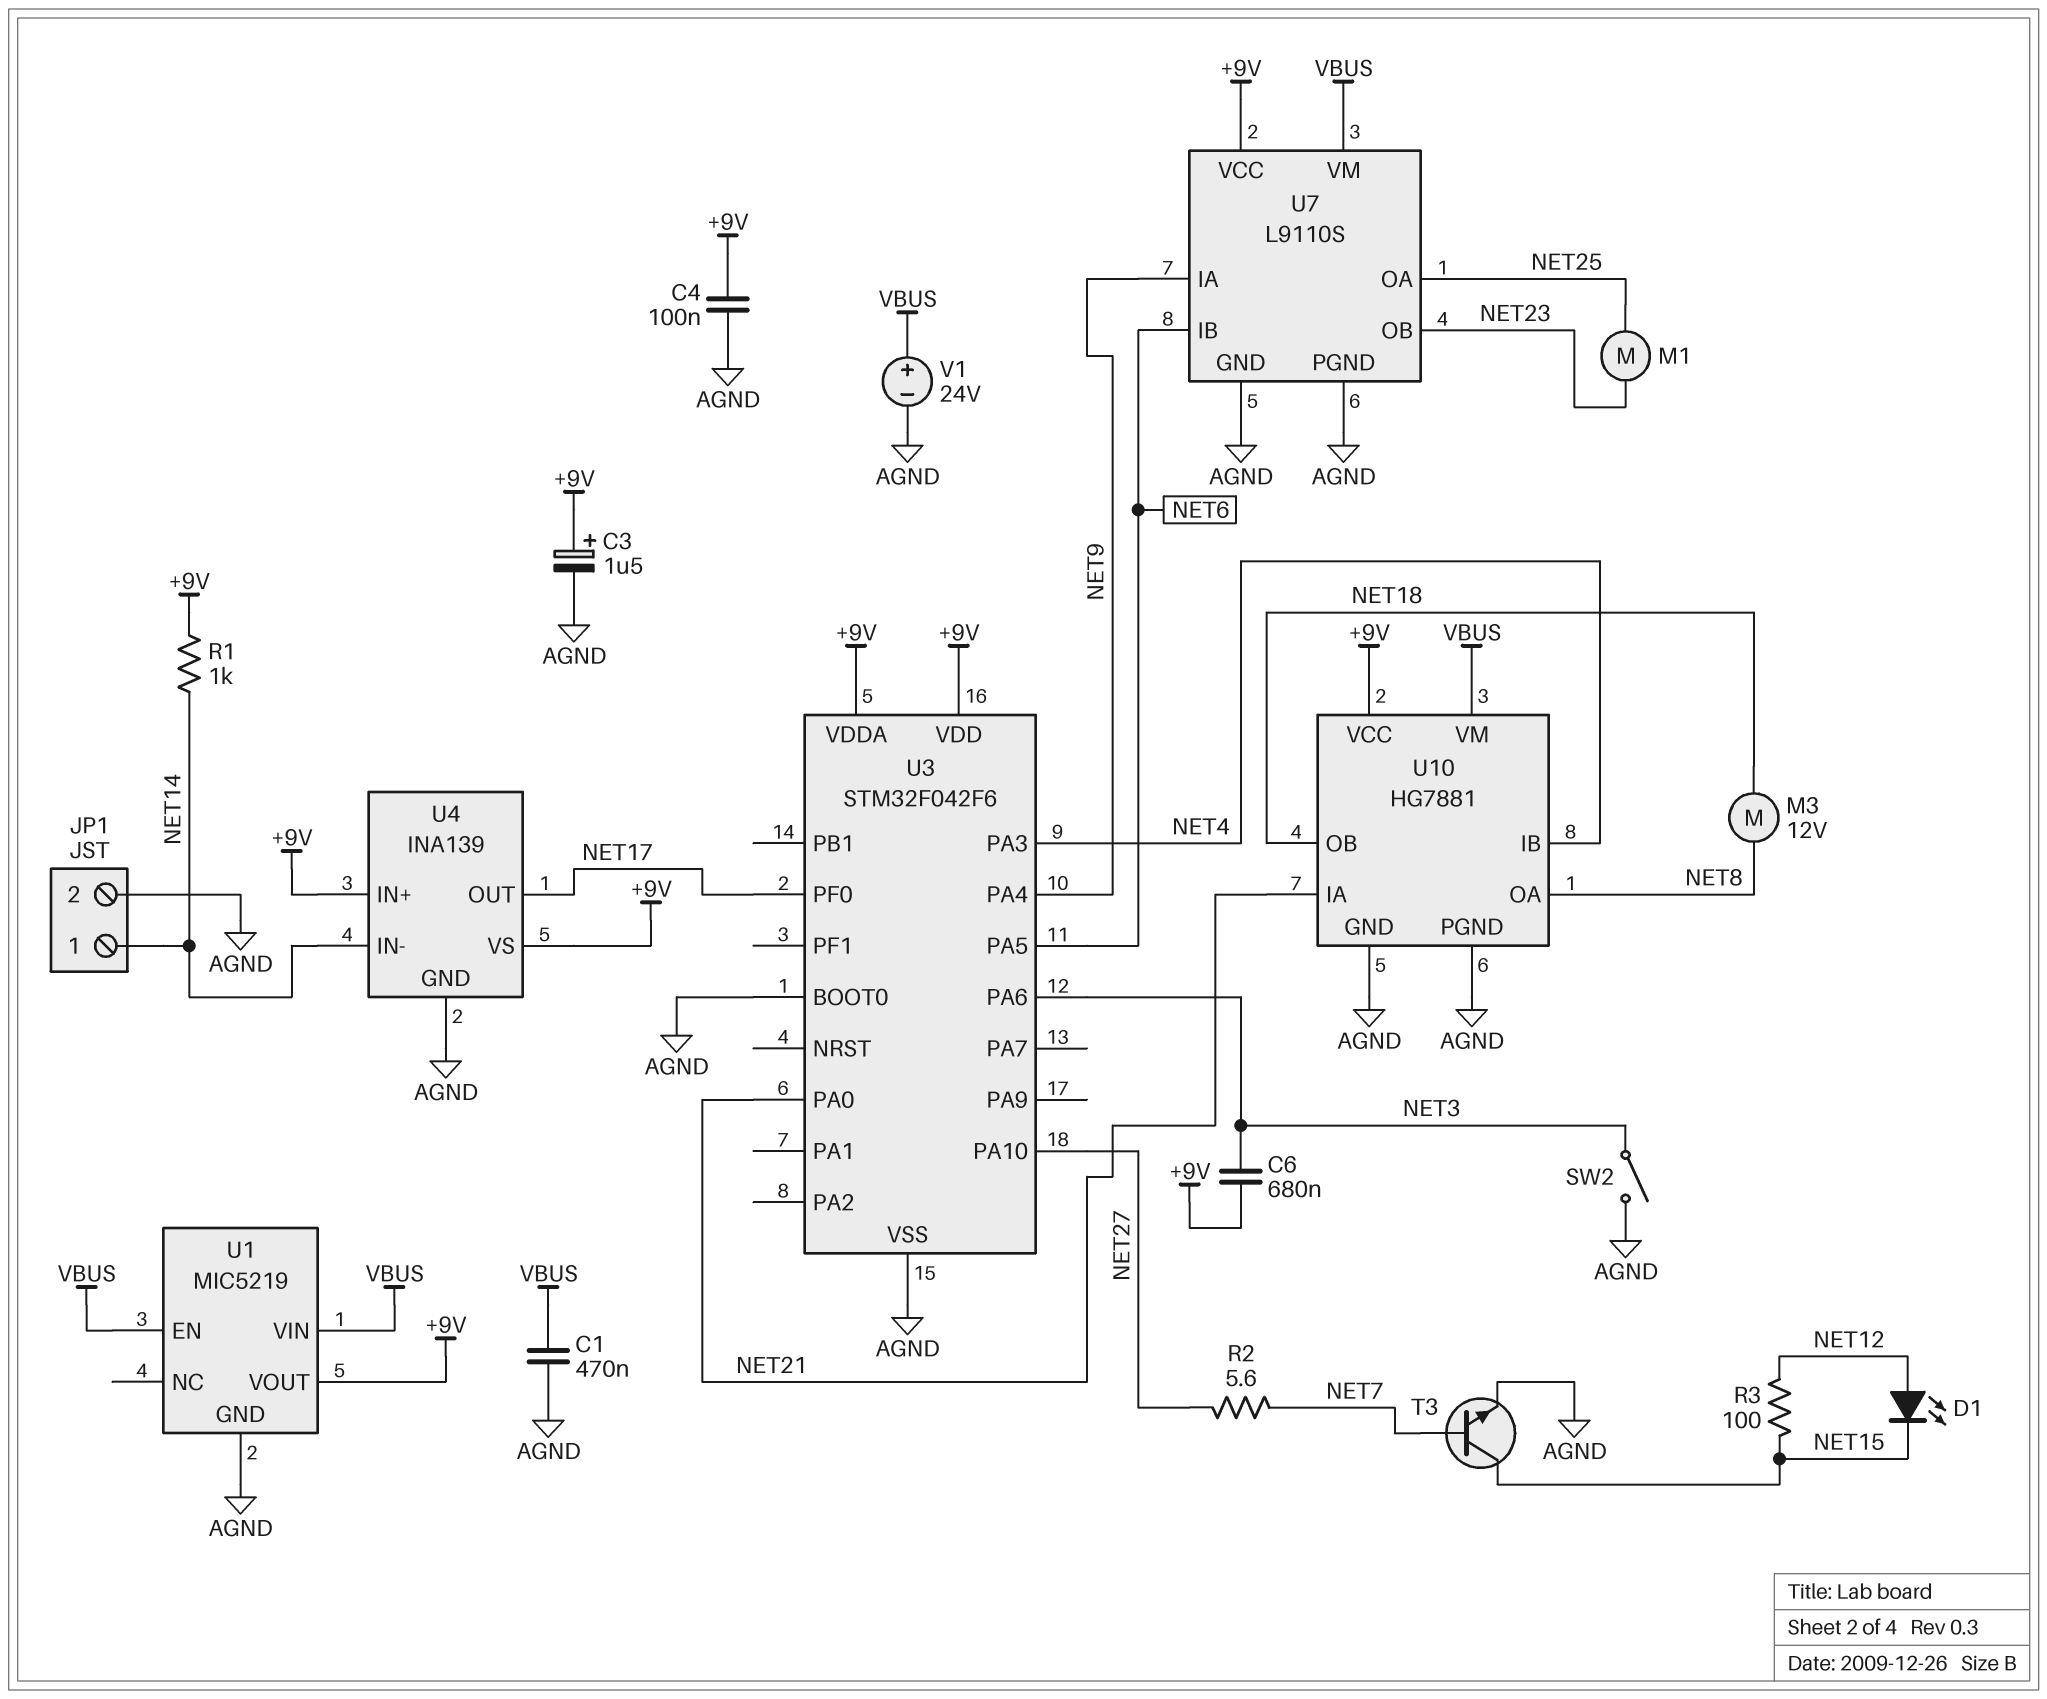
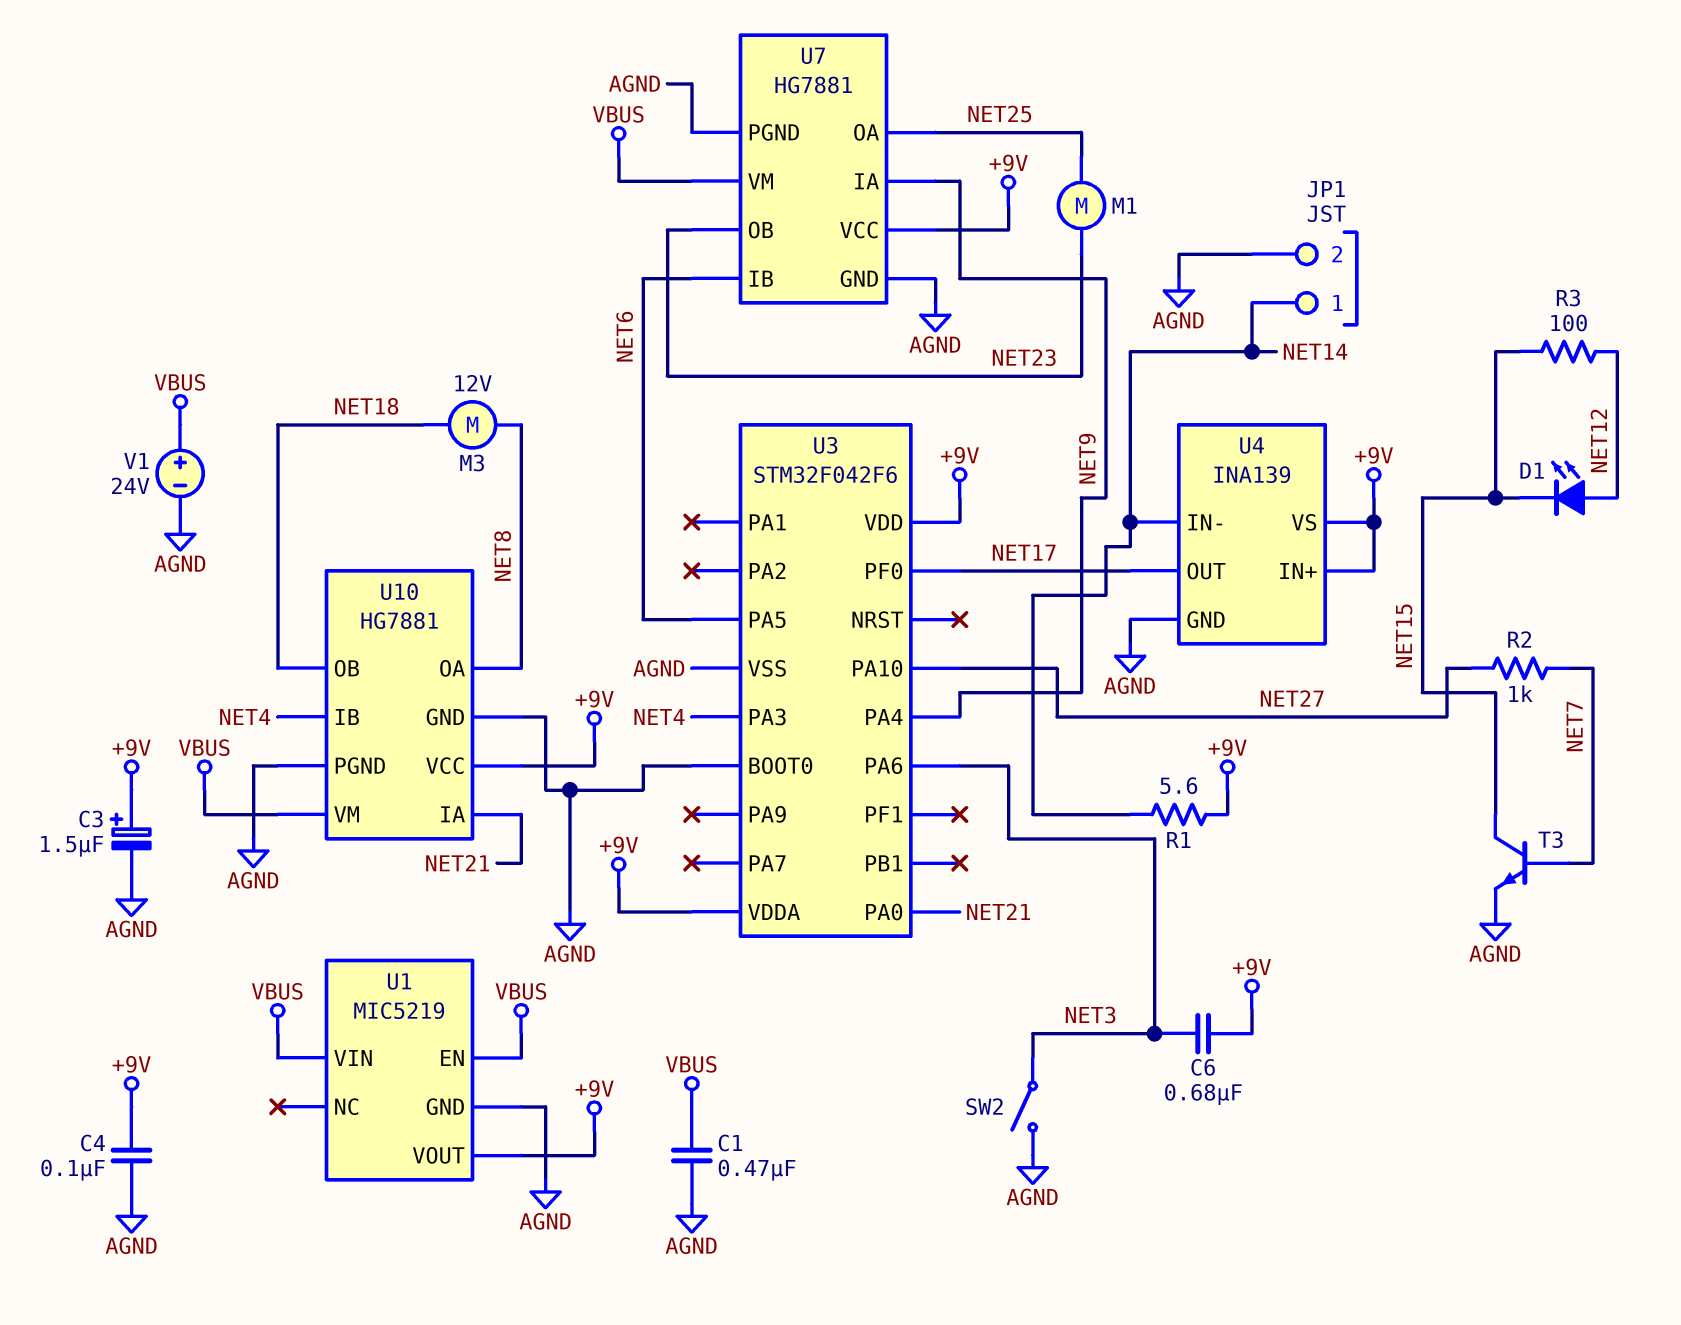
R1: 1k (+9V, NET14) -> 5.6 (+9V, NET14)
R2: 5.6 (NET7, NET27) -> 1k (NET7, NET27)
U7: L9110S -> HG7881

